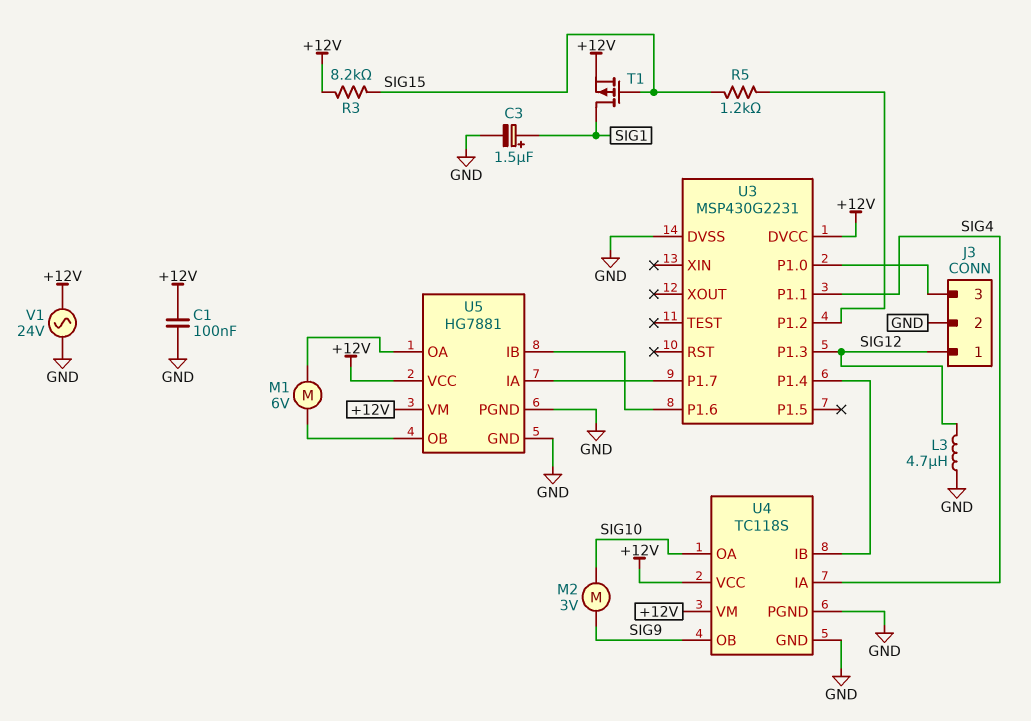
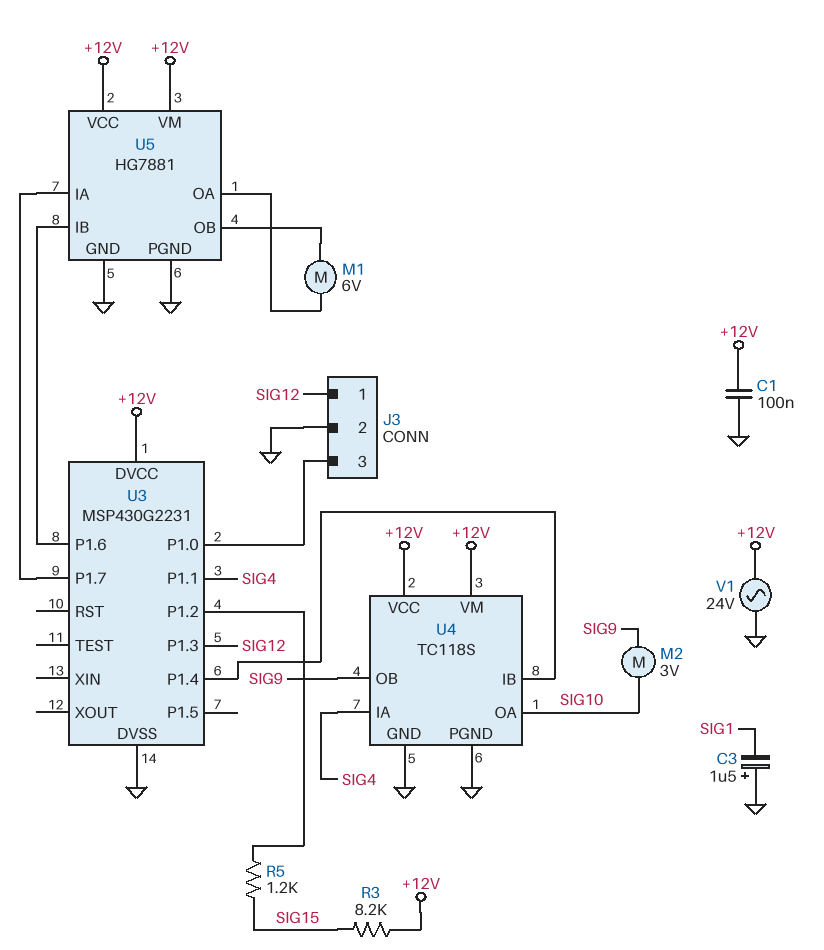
C3: 1.5uF (plus SIG1, minus GND) -> 1.5uF (plus GND, minus SIG1)
L3: 4.7uH (GND, SIG12) -> none
T1: PMOS (G SIG15, D SIG1, S +12V) -> none

